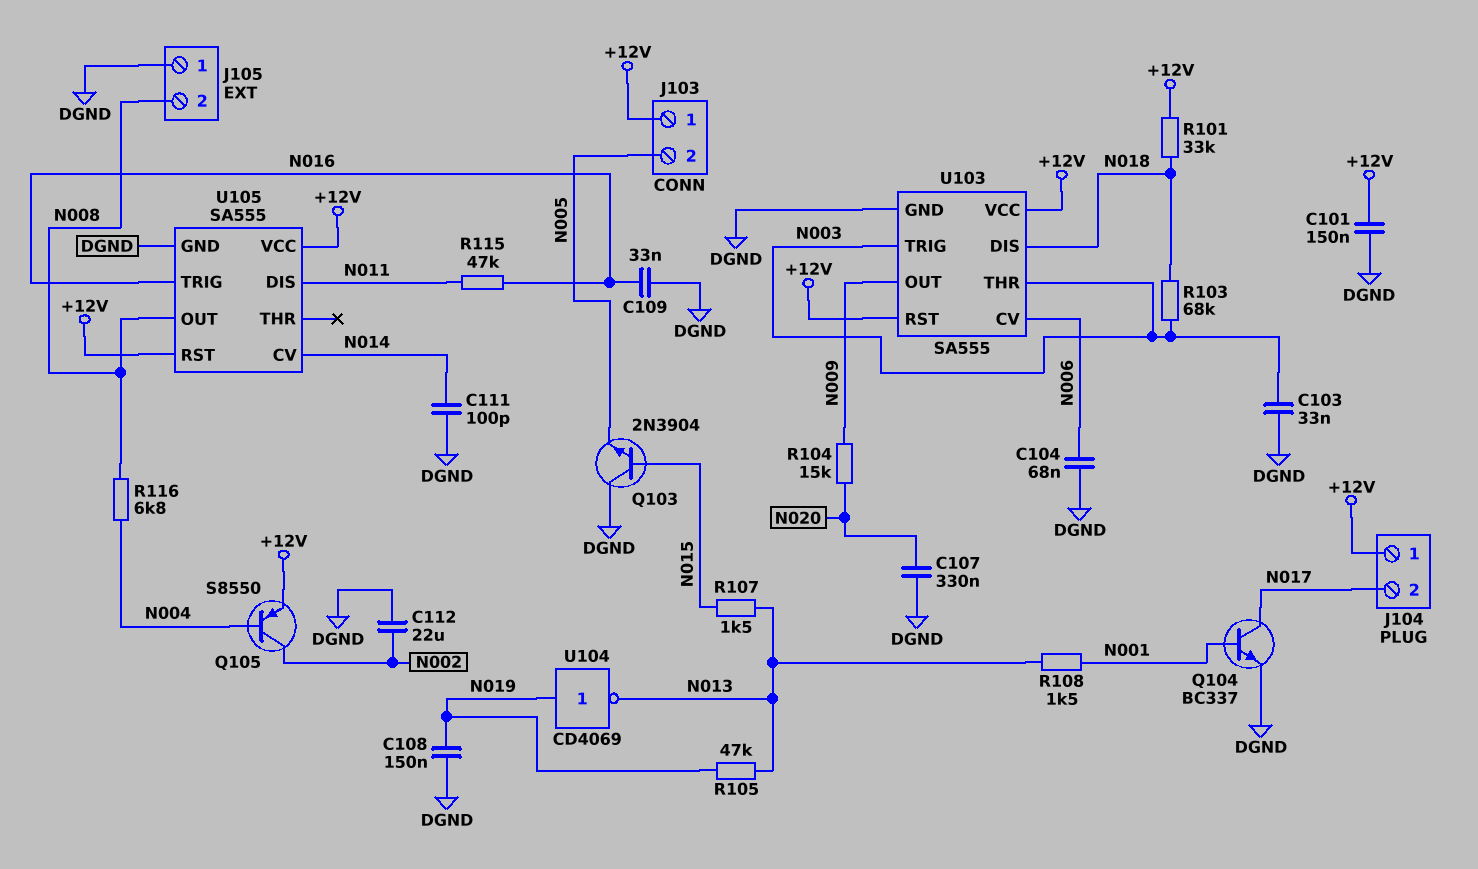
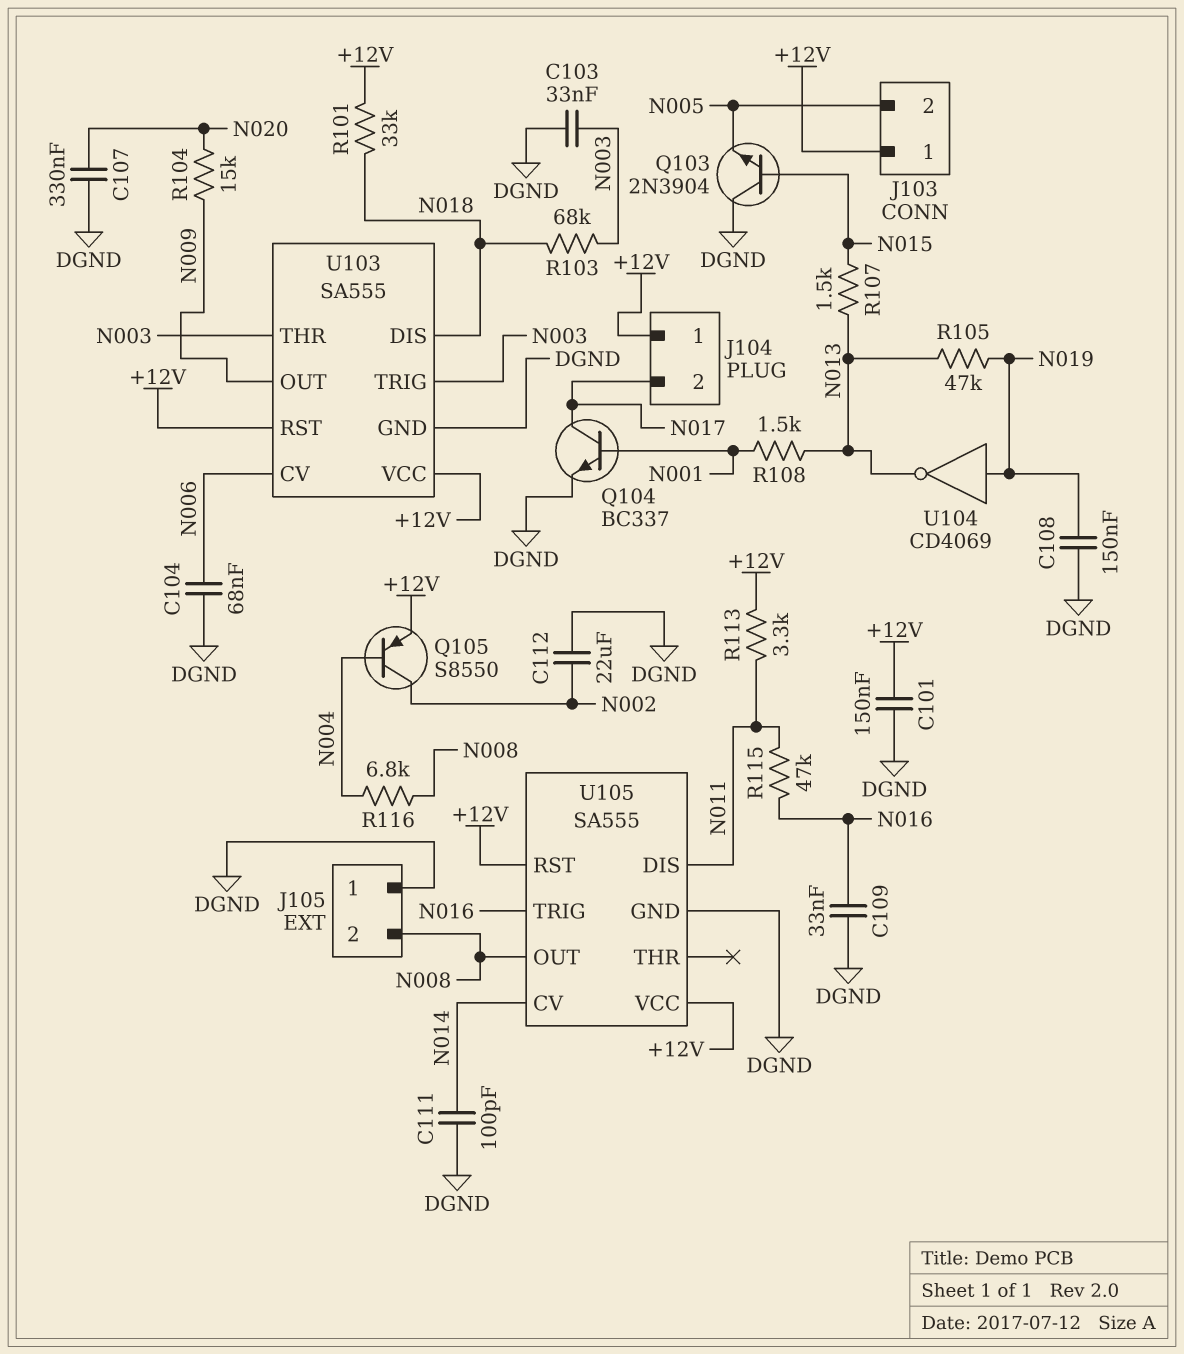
R113: none -> 3.3k (+12V, N011)

